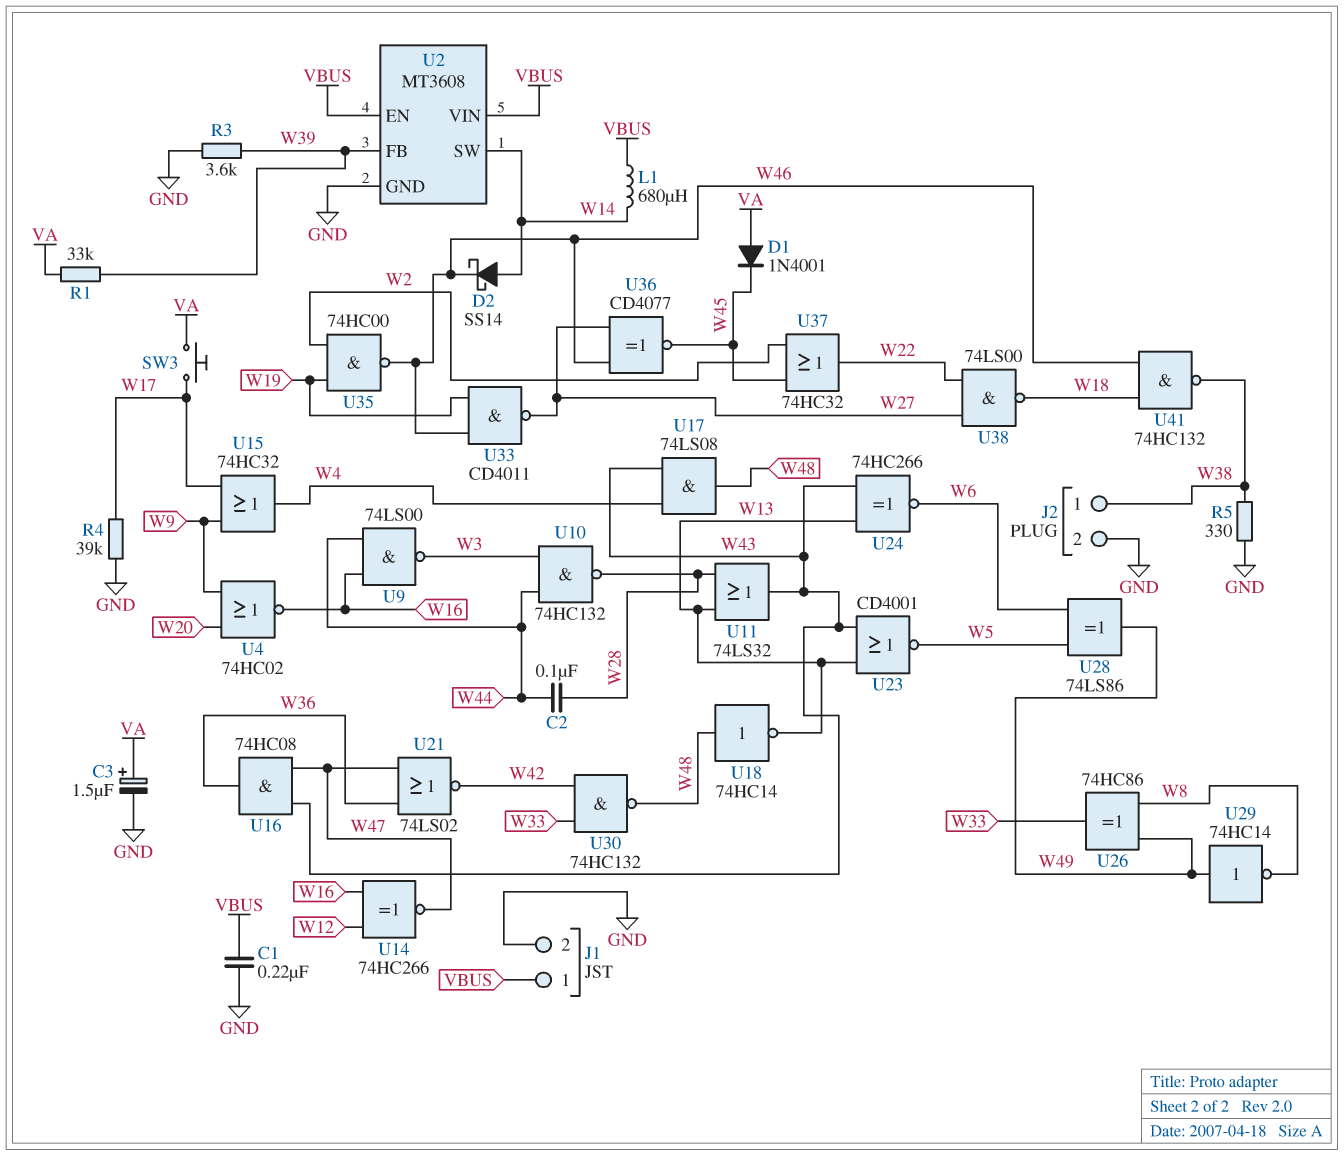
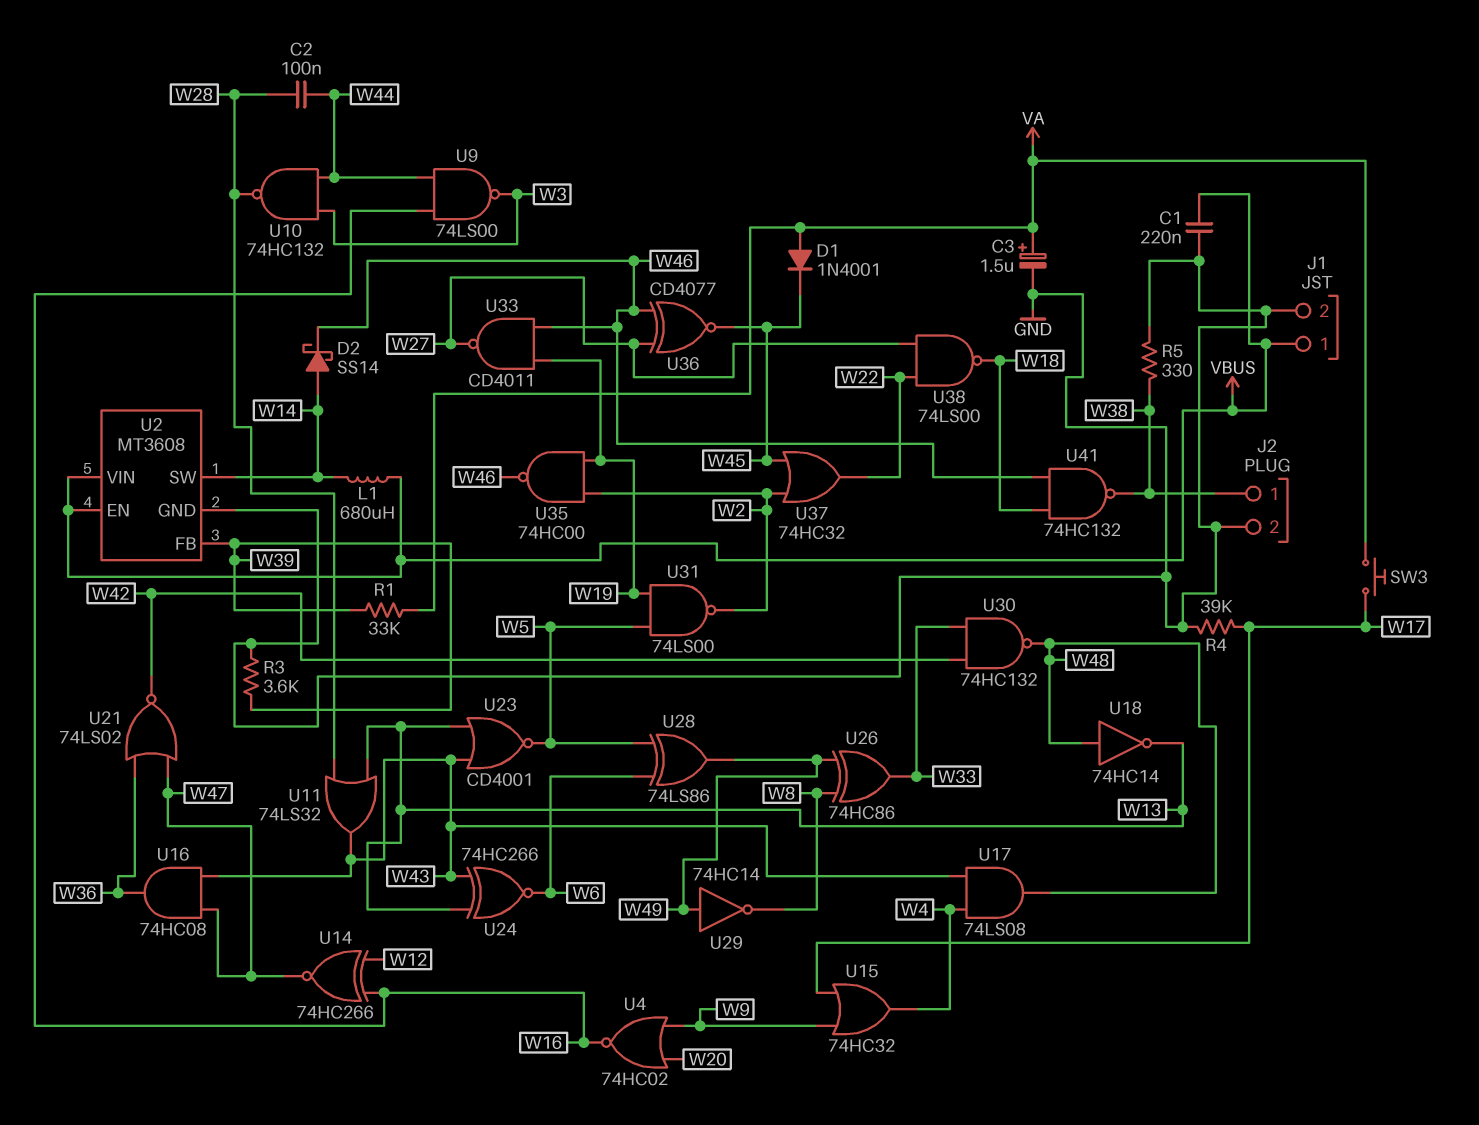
U31: none -> NAND 74LS00 (in W5, in W19, out W2)

